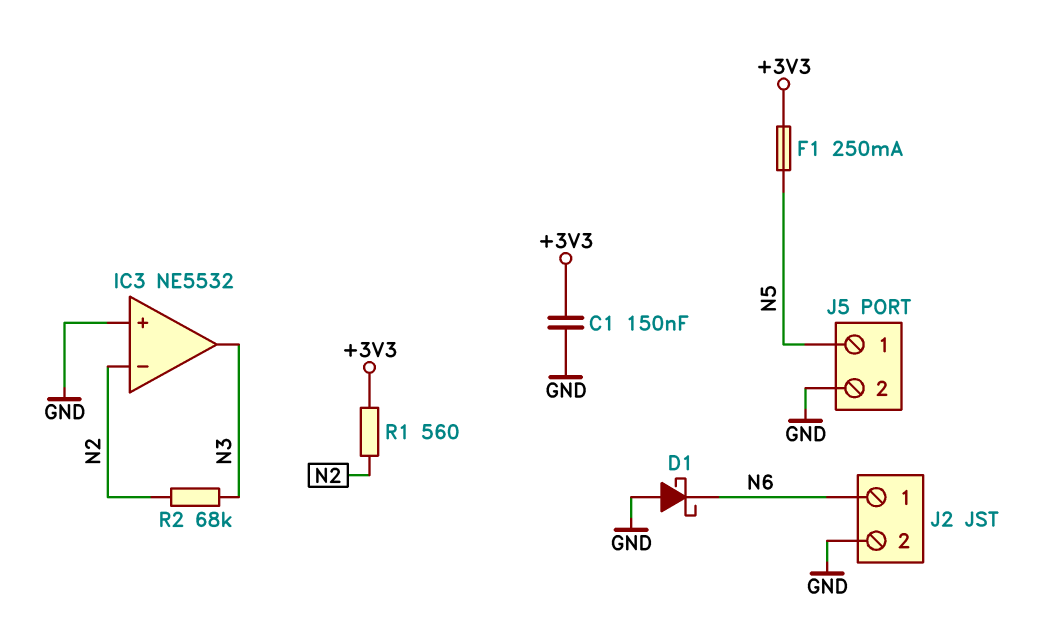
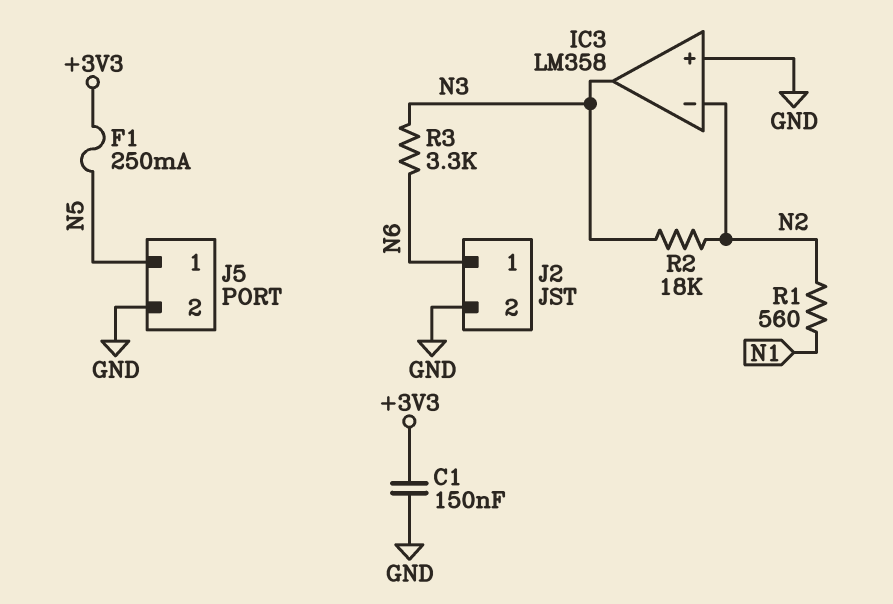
D1: schottky (A GND, K N6) -> none
IC3: NE5532 -> LM358
R1: 560 (+3V3, N2) -> 560 (N1, N2)
R2: 68k (N2, N3) -> 18k (N2, N3)
R3: none -> 3.3k (N3, N6)

